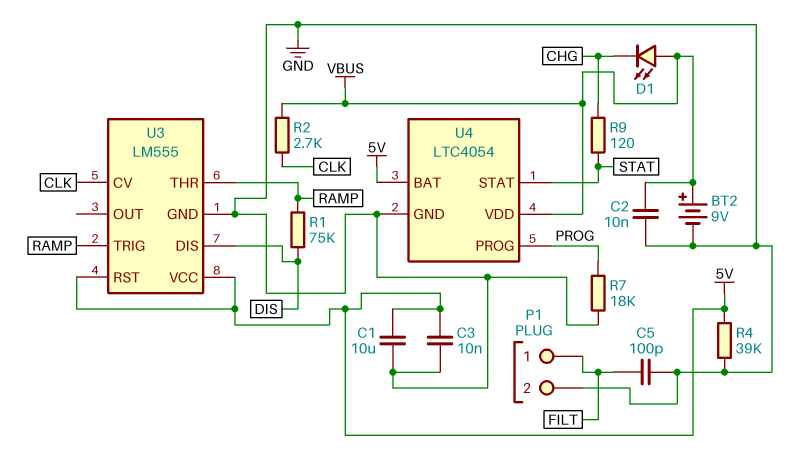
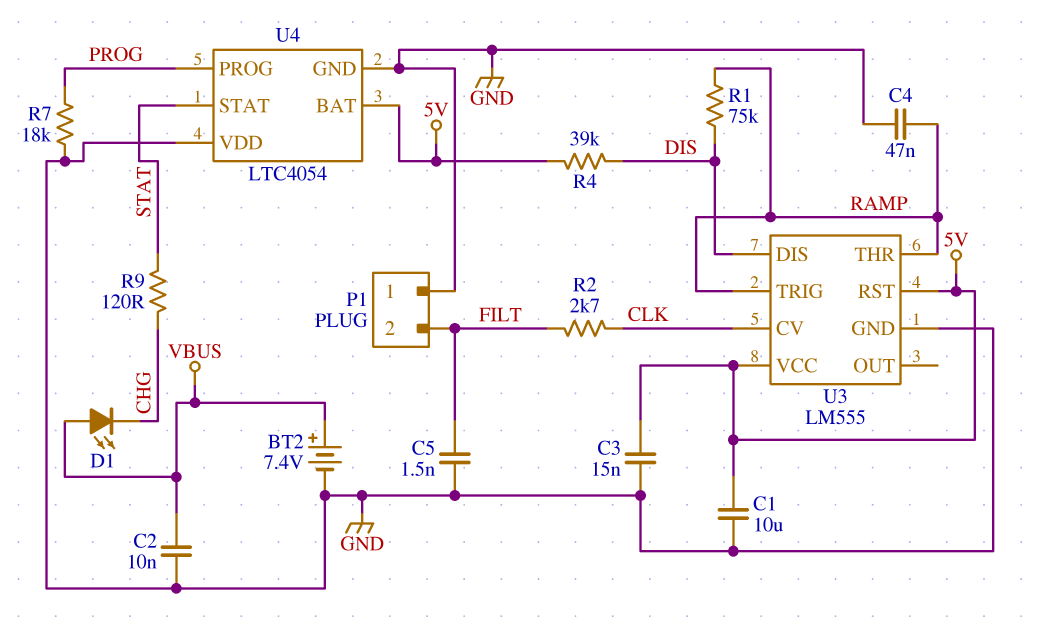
BT2: 9V (plus VBUS, minus GND) -> 7.4V (plus VBUS, minus GND)
C3: 10nF (5V, GND) -> 15nF (5V, GND)
C4: none -> 47nF (GND, RAMP)
C5: 100pF (FILT, GND) -> 1.5nF (FILT, GND)
P1 pin 1: FILT -> GND
P1 pin 2: GND -> FILT
R2: 2.7k (CLK, VBUS) -> 2.7k (CLK, FILT)
R4: 39k (5V, GND) -> 39k (5V, DIS)
U4 pin VDD: VBUS -> GND

